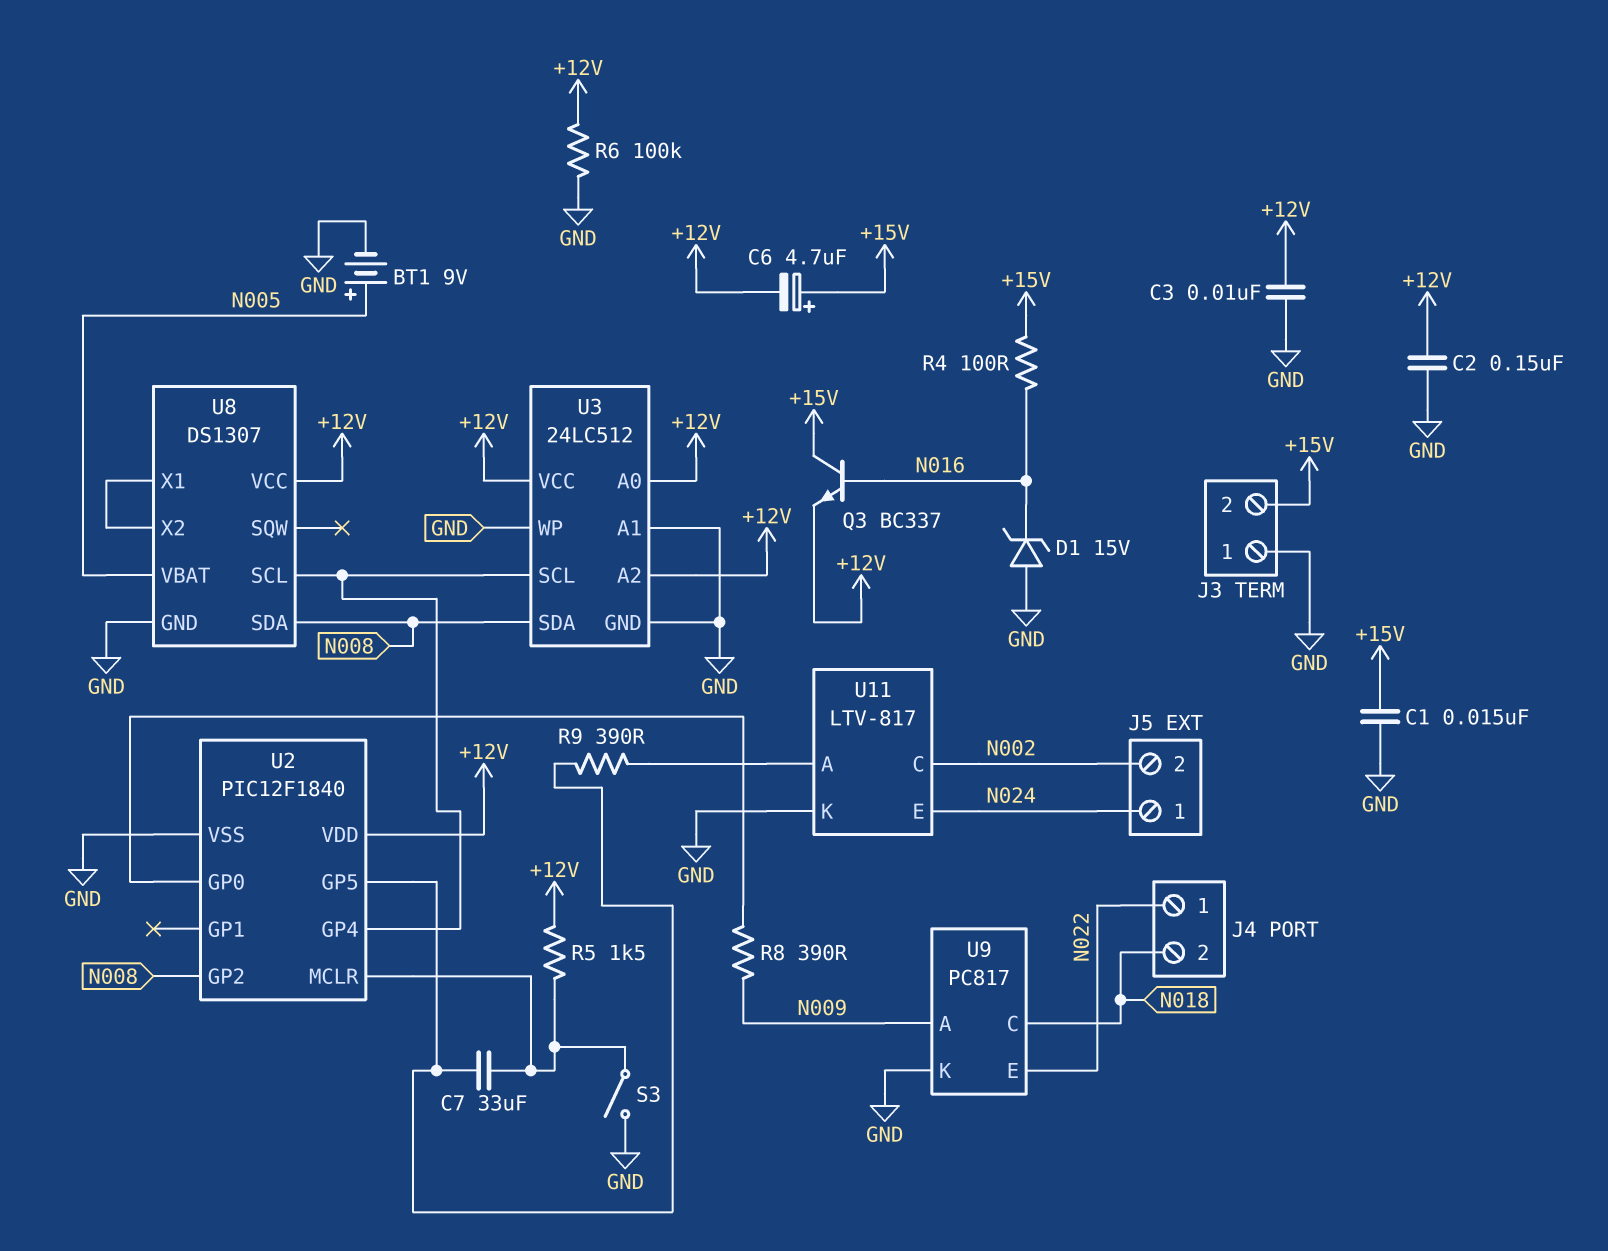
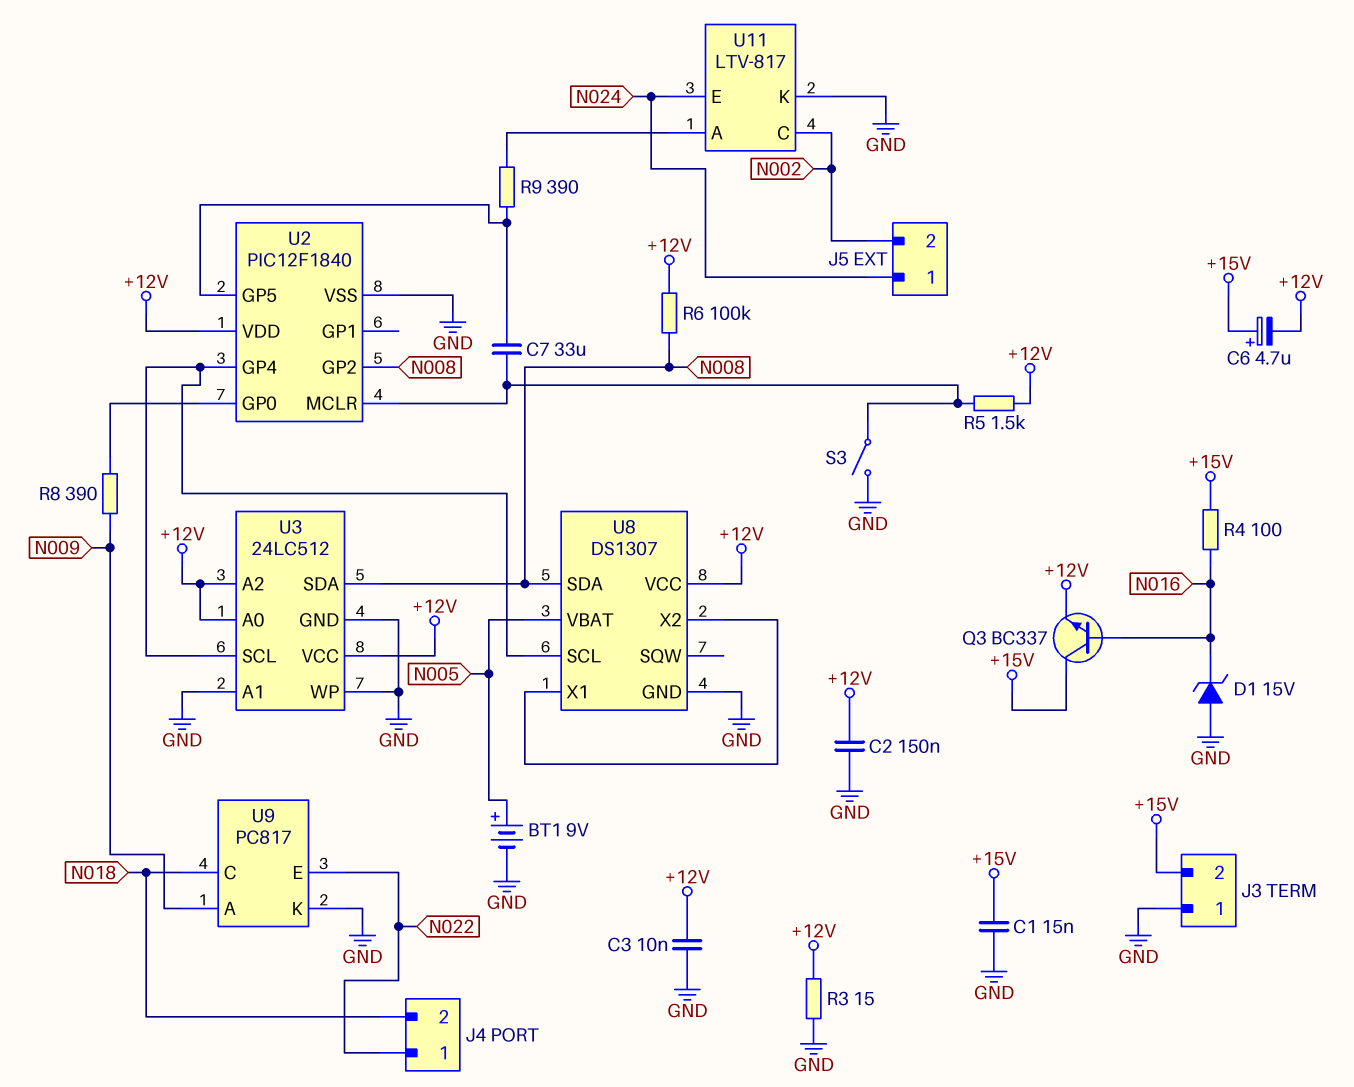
R3: none -> 15 (+12V, GND)
R6: 100k (+12V, GND) -> 100k (+12V, N008)

